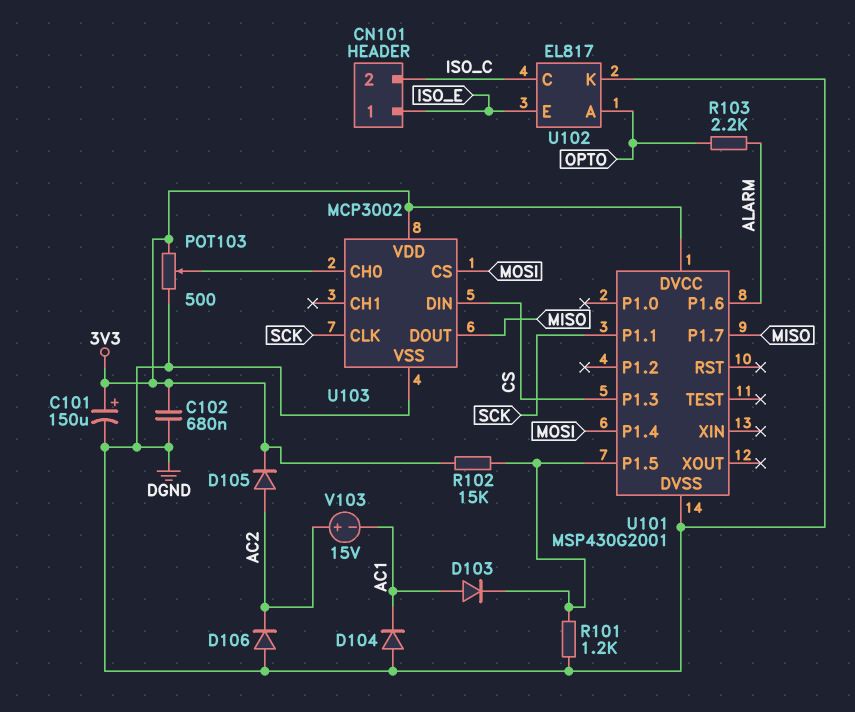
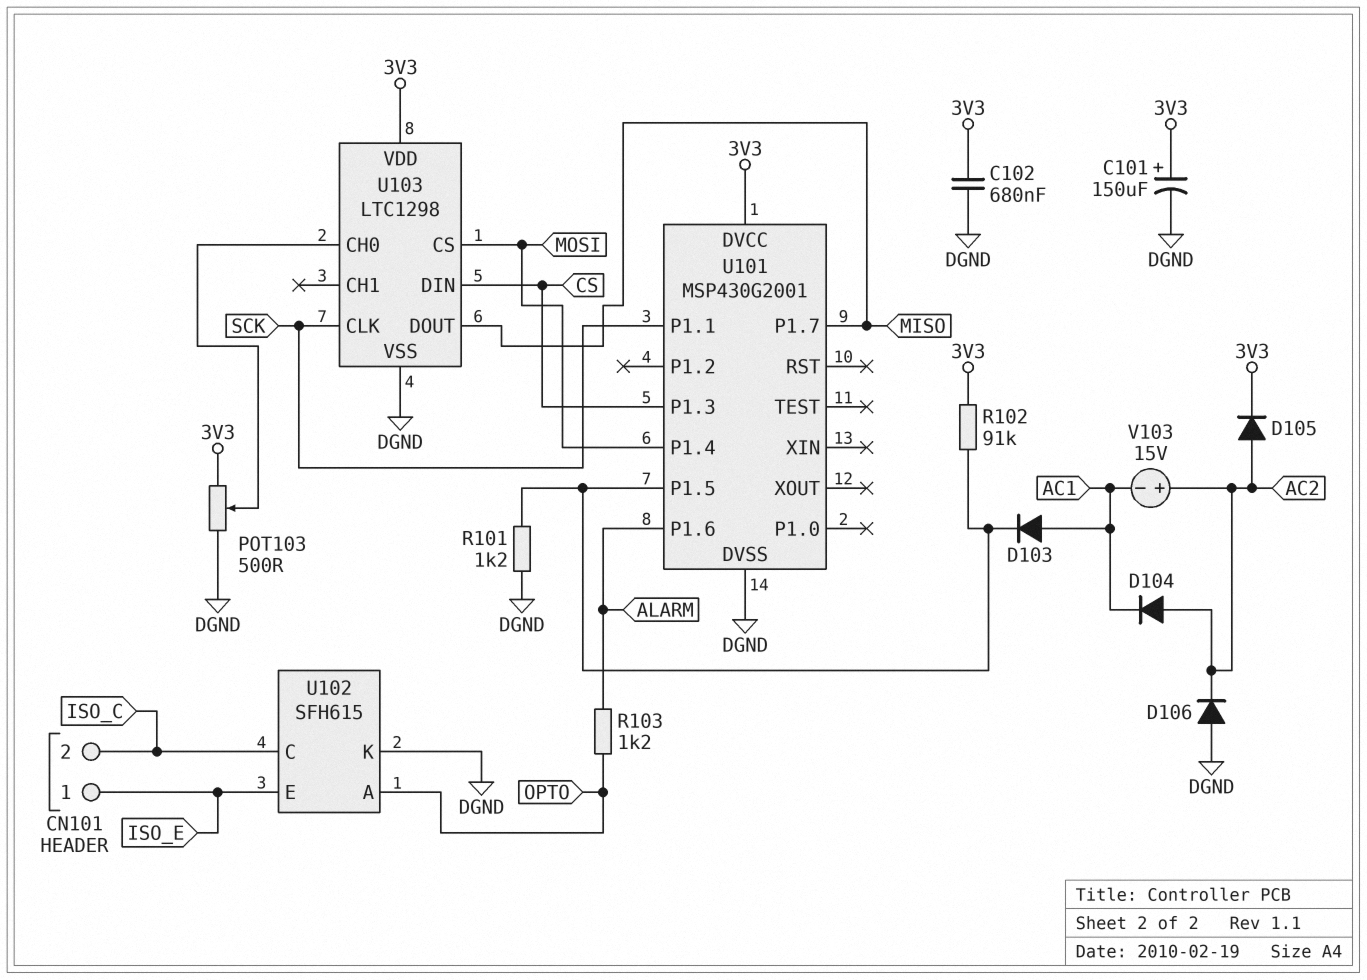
D104: diode (A DGND, K AC1) -> diode (A AC2, K AC1)
R102: 15k (3V3, U101/P1.5) -> 91k (3V3, U101/P1.5)
R103: 2.2k (ALARM, OPTO) -> 1.2k (ALARM, OPTO)
U102: EL817 -> SFH615
U103: MCP3002 -> LTC1298

